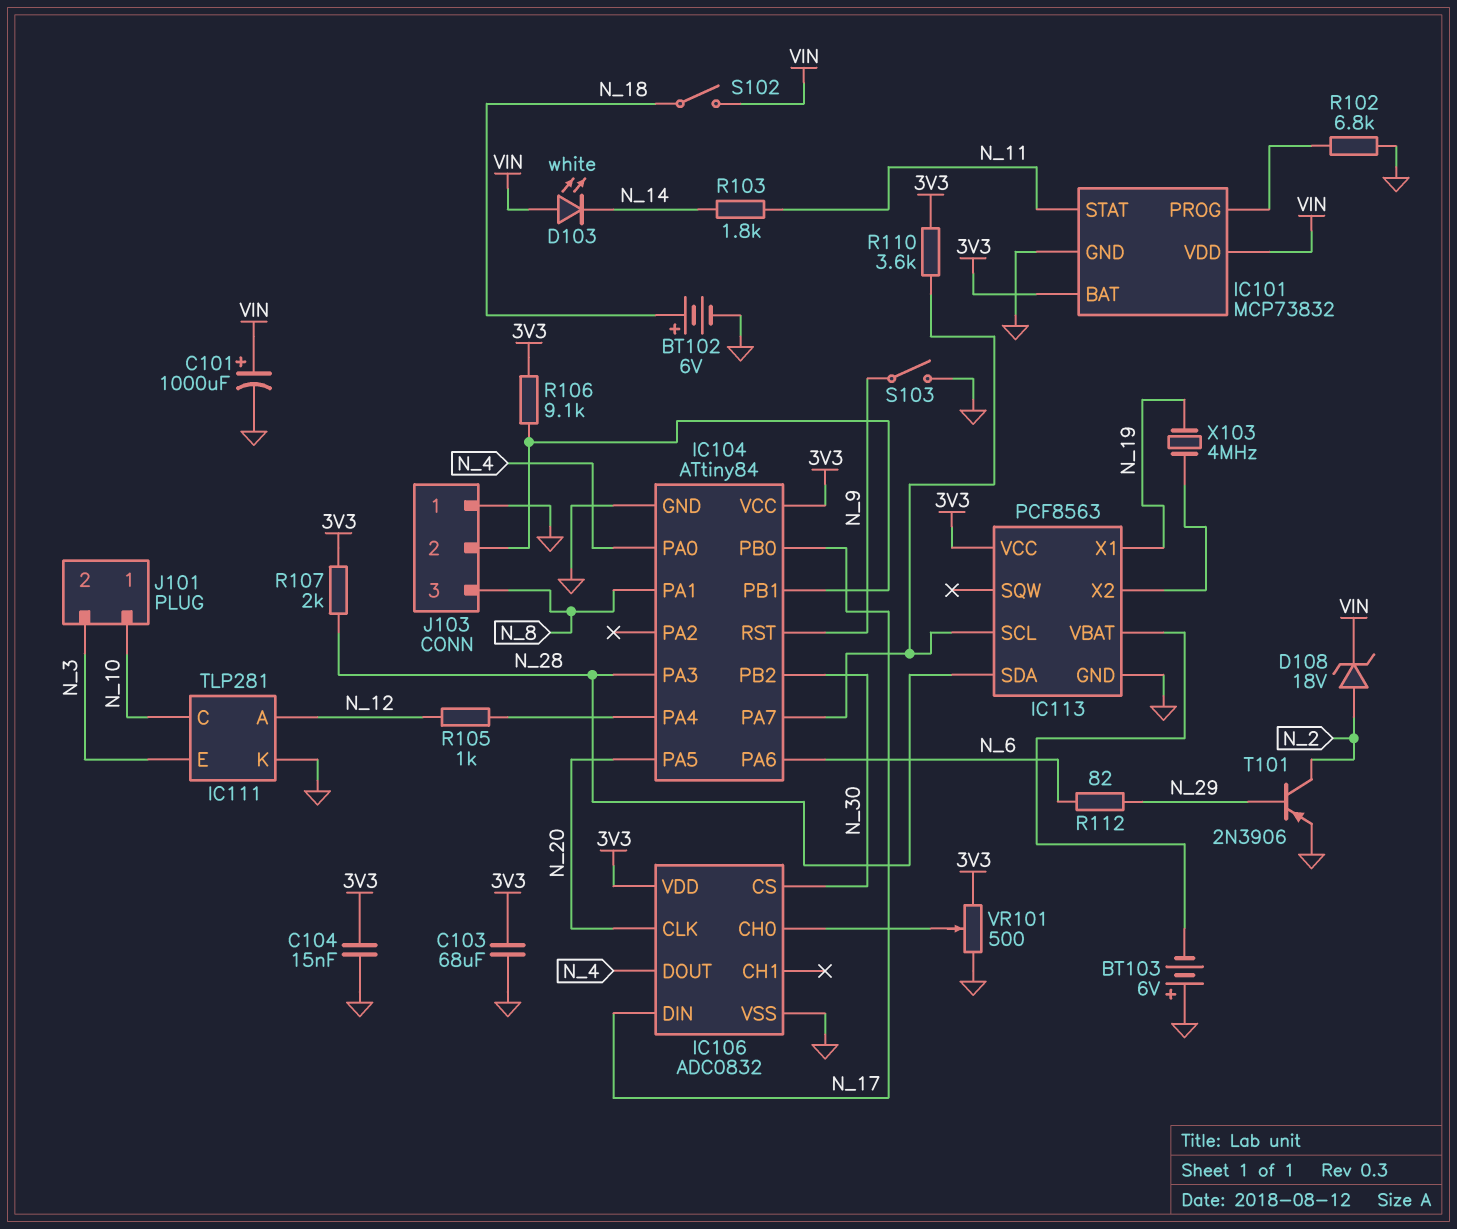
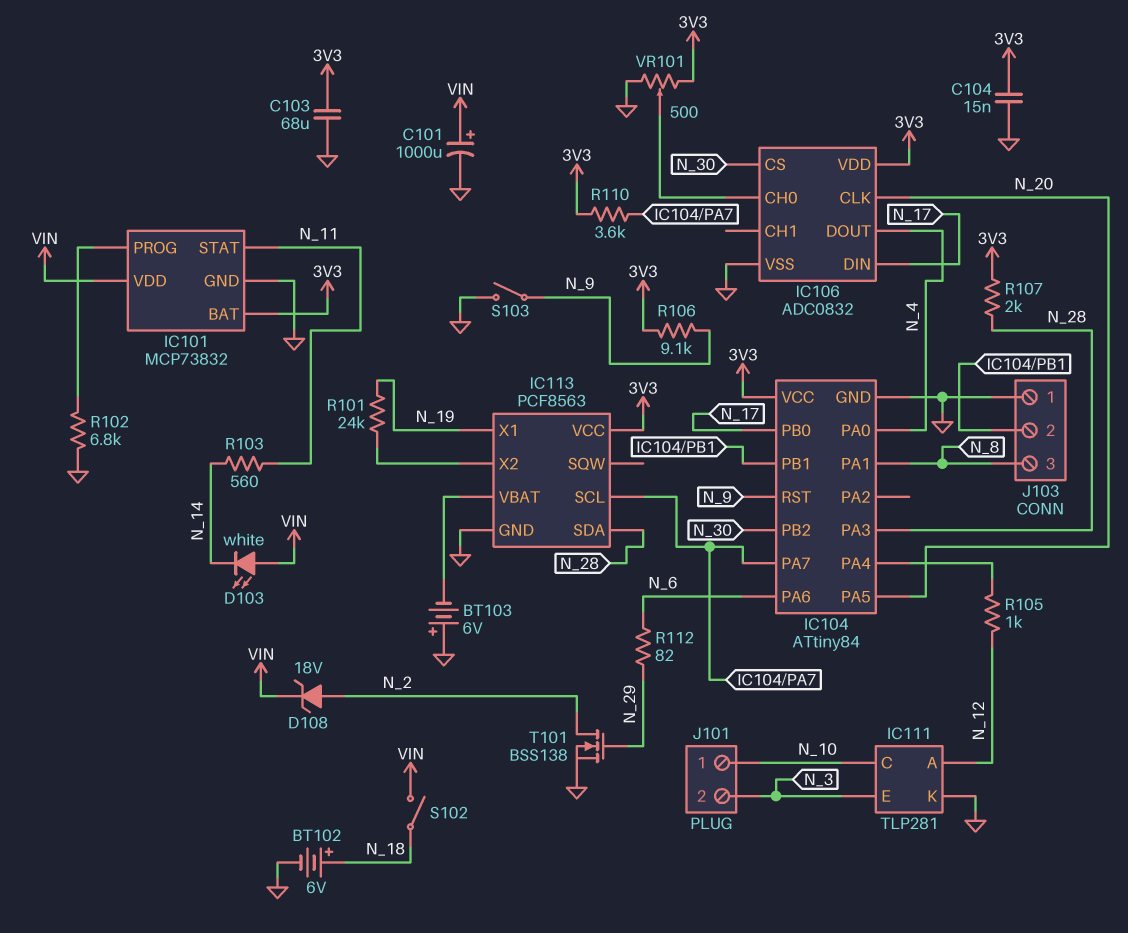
R101: none -> 24k (IC113/X2, N_19)
R103: 1.8k (N_11, N_14) -> 560 (N_11, N_14)
R106: 9.1k (3V3, IC104/PB1) -> 9.1k (3V3, N_9)
T101: PNP 2N3906 (B N_29, C N_2, E GND) -> NMOS BSS138 (G N_29, D N_2, S GND)
X103: 4MHz (IC113/X2, N_19) -> none

